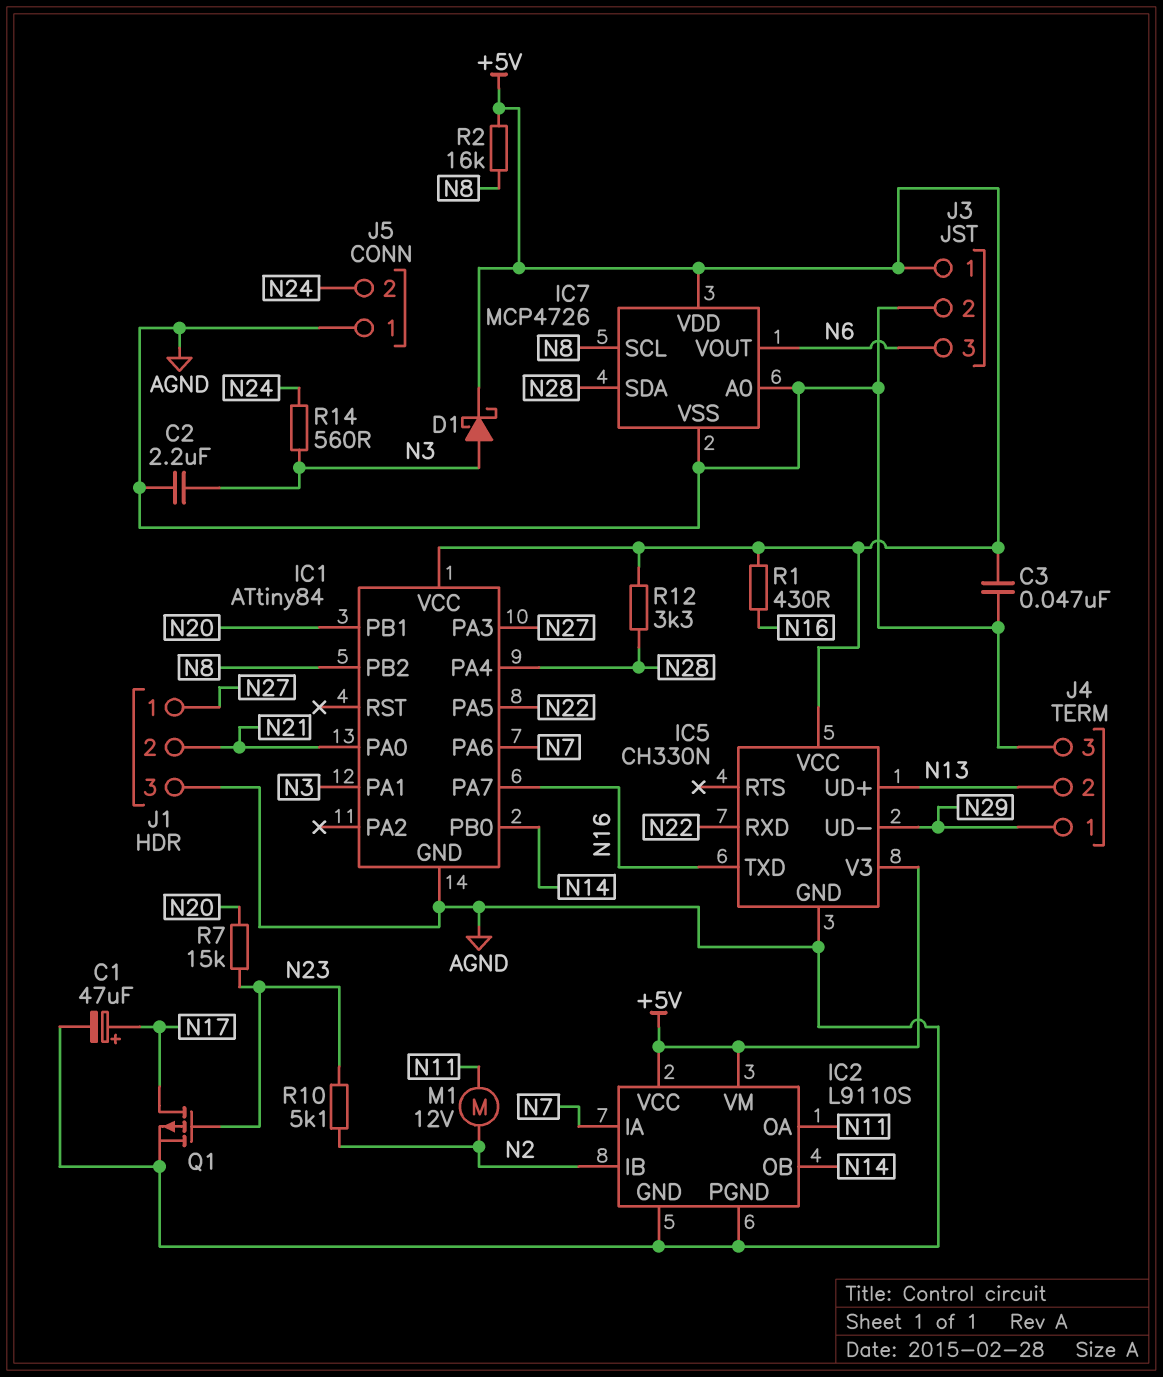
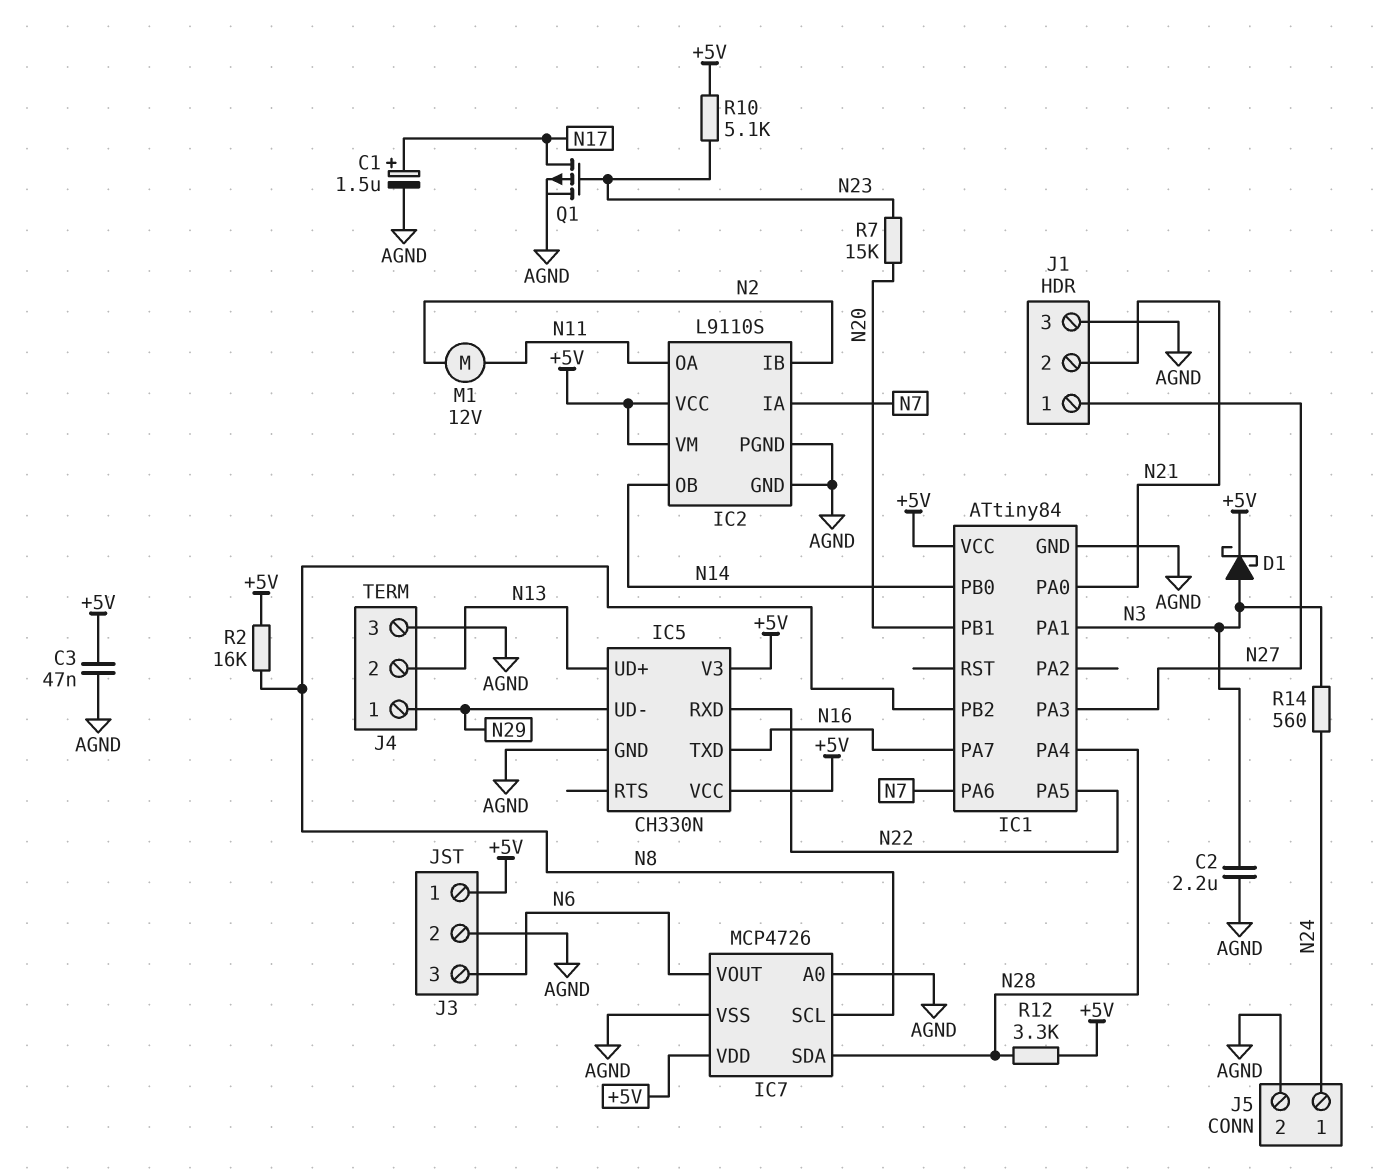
C1: 47uF (plus N17, minus AGND) -> 1.5uF (plus N17, minus AGND)
J5 pin 1: AGND -> N24
J5 pin 2: N24 -> AGND
R1: 430 (+5V, N16) -> none
R10: 5.1k (N2, N23) -> 5.1k (+5V, N23)

